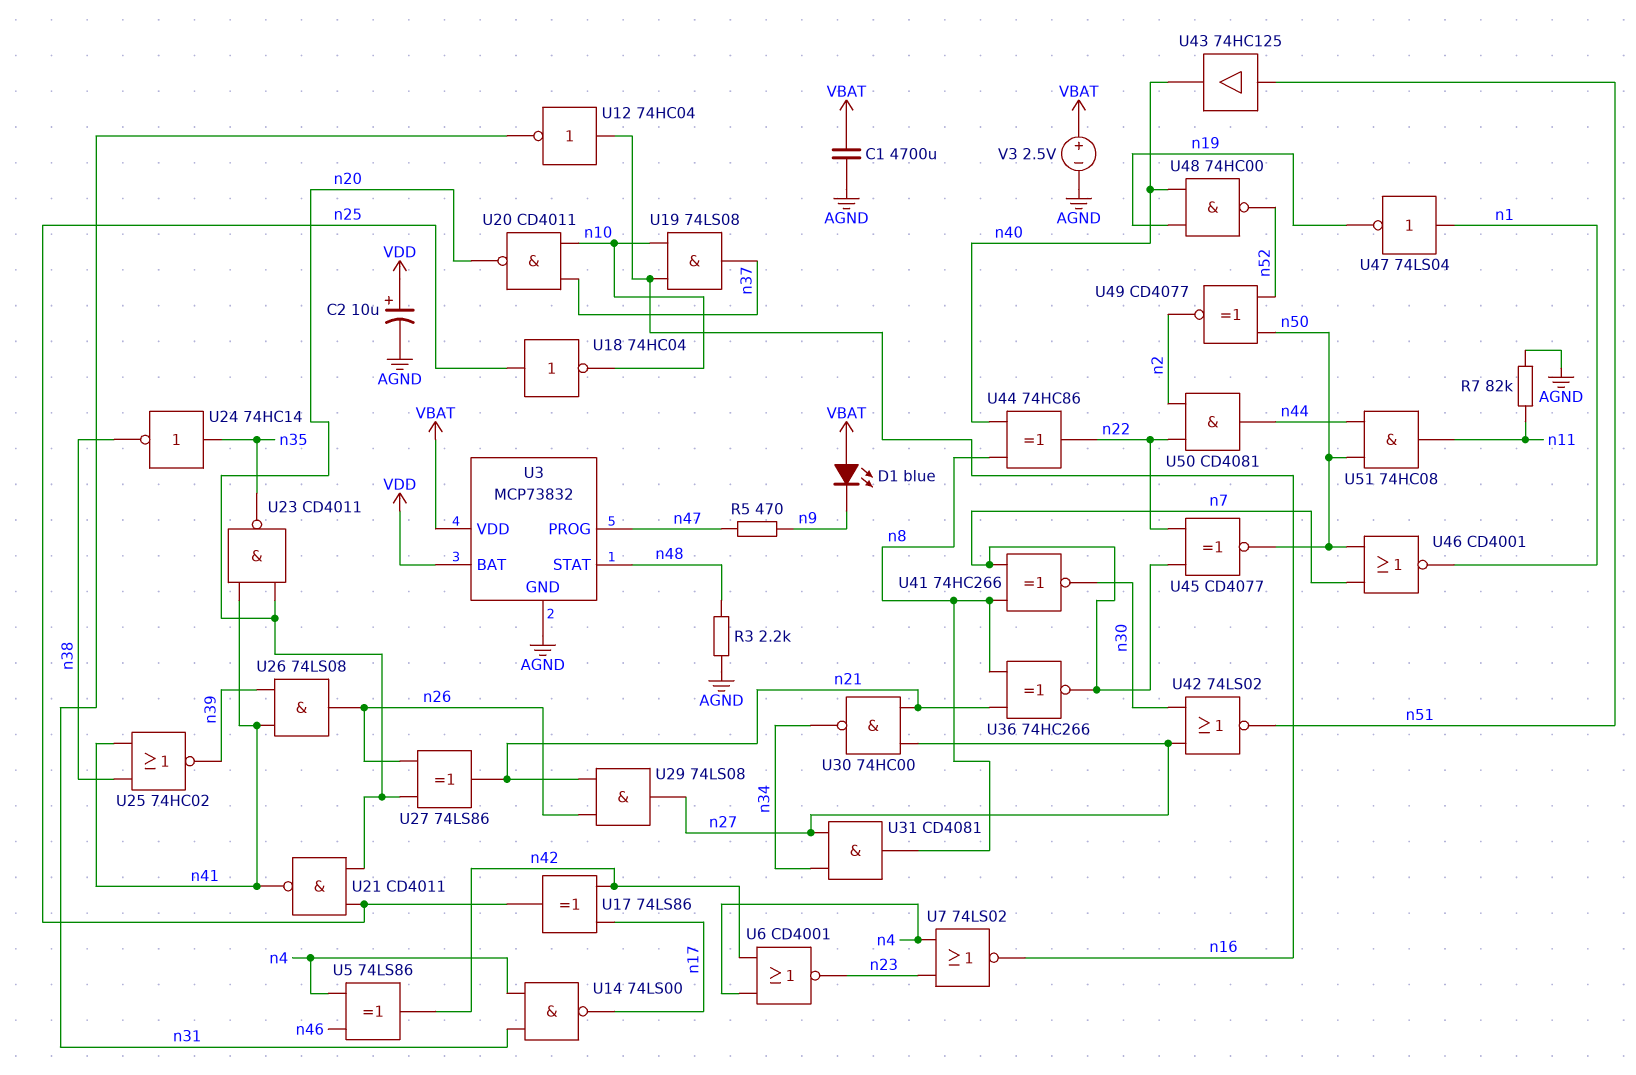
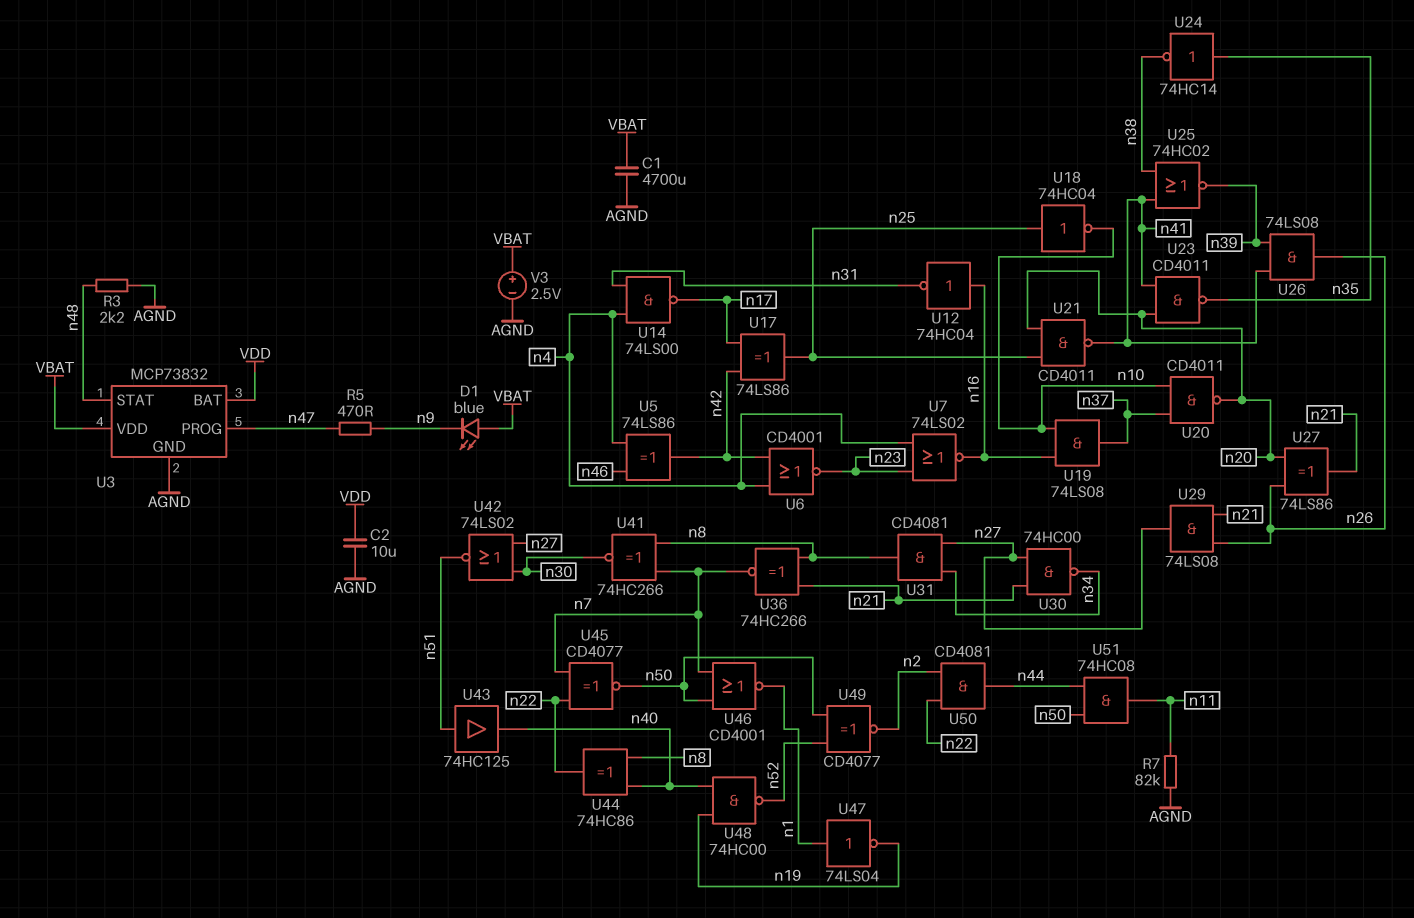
C2: 10uF (plus VDD, minus AGND) -> 10uF (AGND, VDD)

